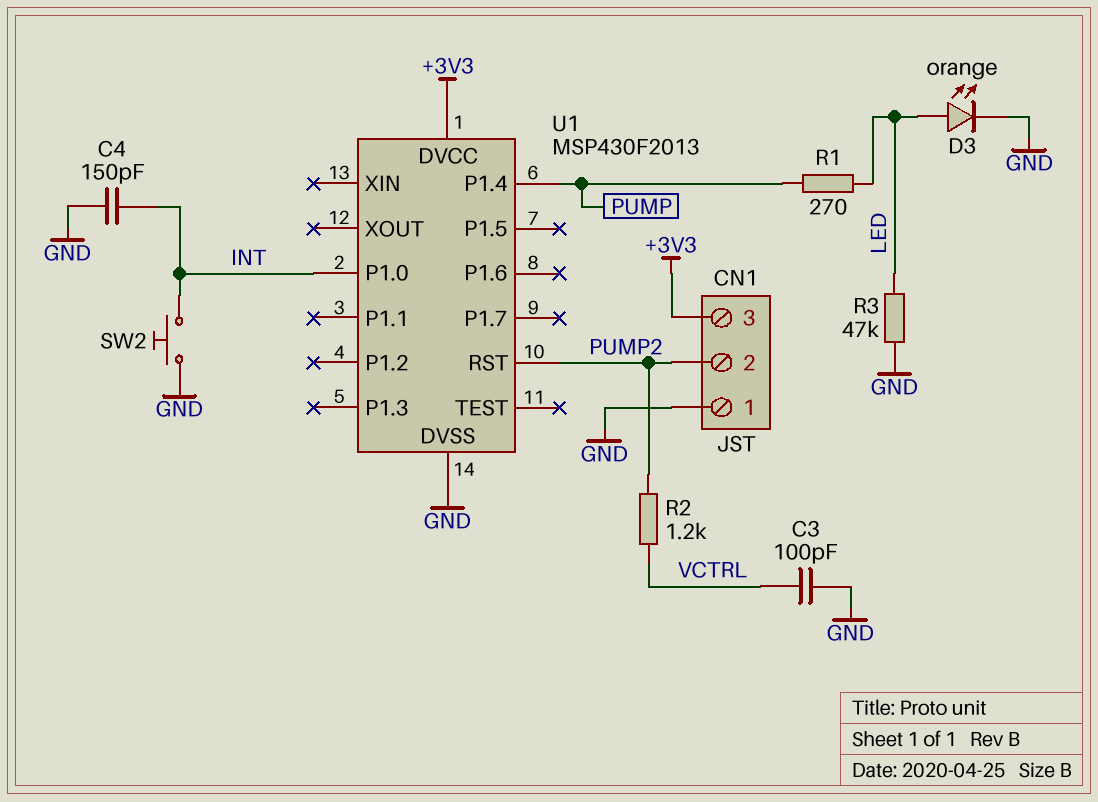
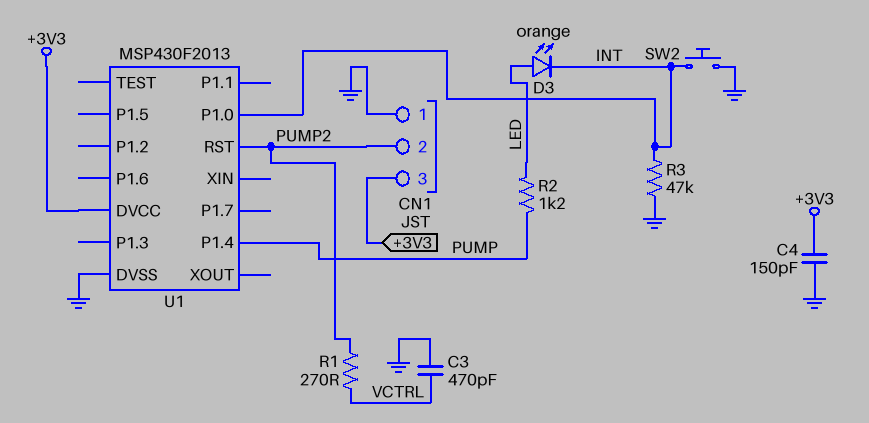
C3: 100pF (GND, VCTRL) -> 470pF (GND, VCTRL)
C4: 150pF (GND, INT) -> 150pF (+3V3, GND)
D3: LED orange (A LED, K GND) -> LED orange (A LED, K INT)
R1: 270 (LED, PUMP) -> 270 (PUMP2, VCTRL)
R2: 1.2k (PUMP2, VCTRL) -> 1.2k (LED, PUMP)
R3: 47k (GND, LED) -> 47k (GND, INT)

